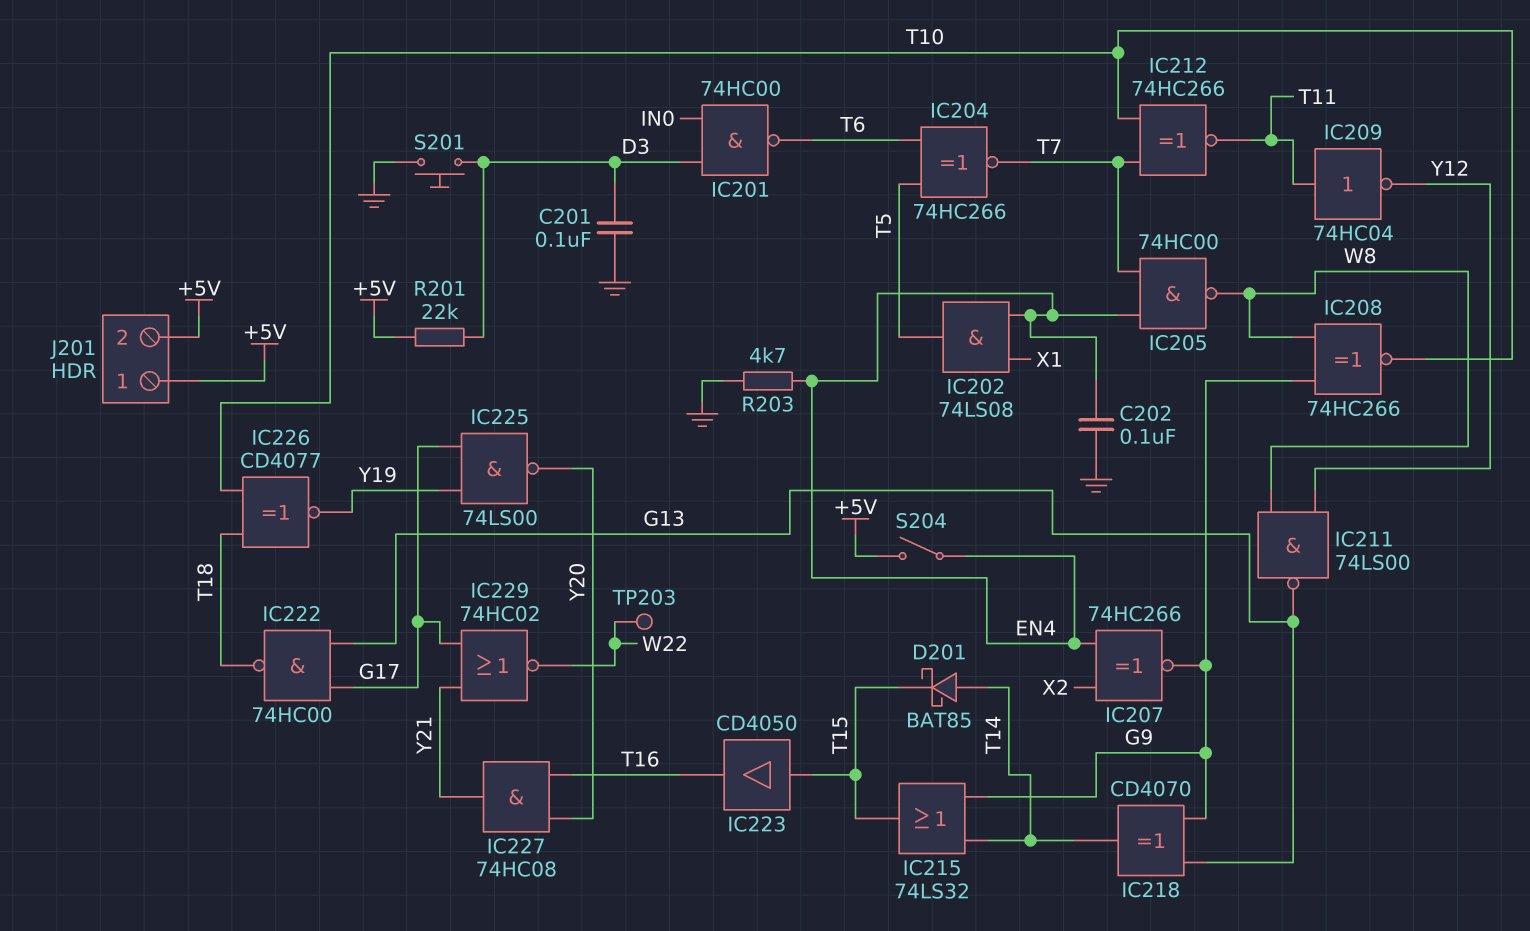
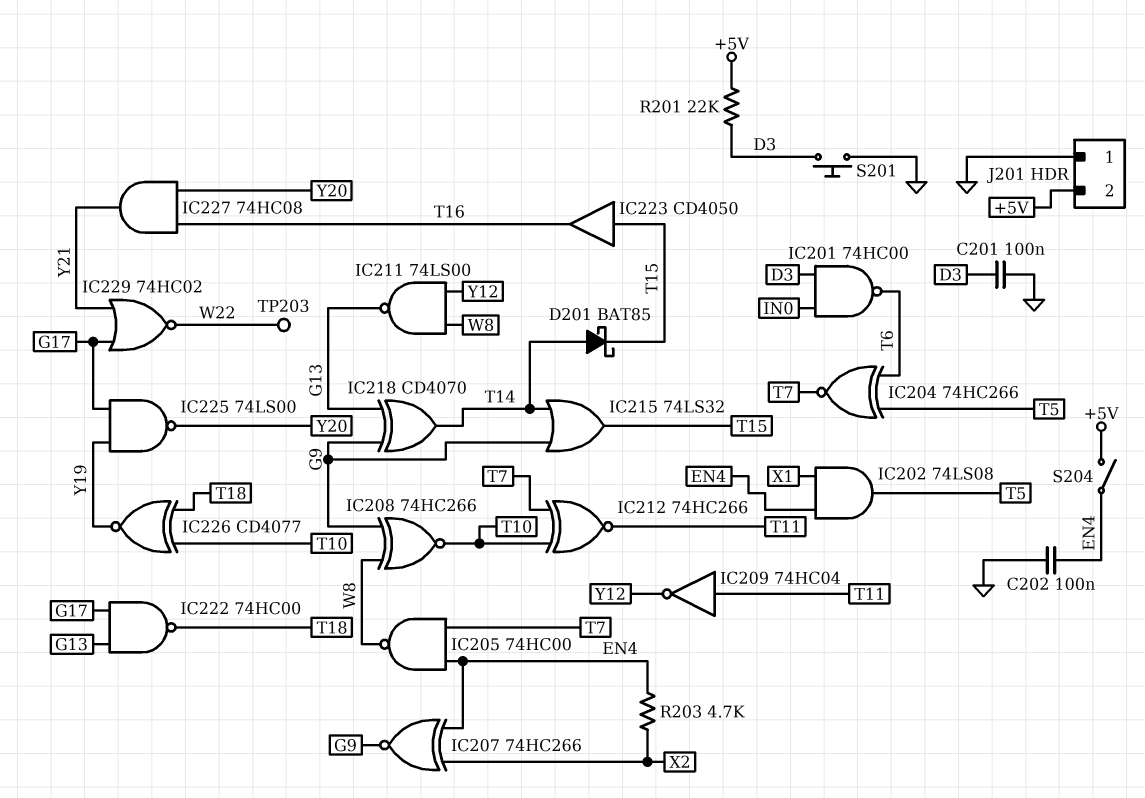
J201 pin 1: +5V -> GND
R203: 4.7k (EN4, GND) -> 4.7k (EN4, X2)

